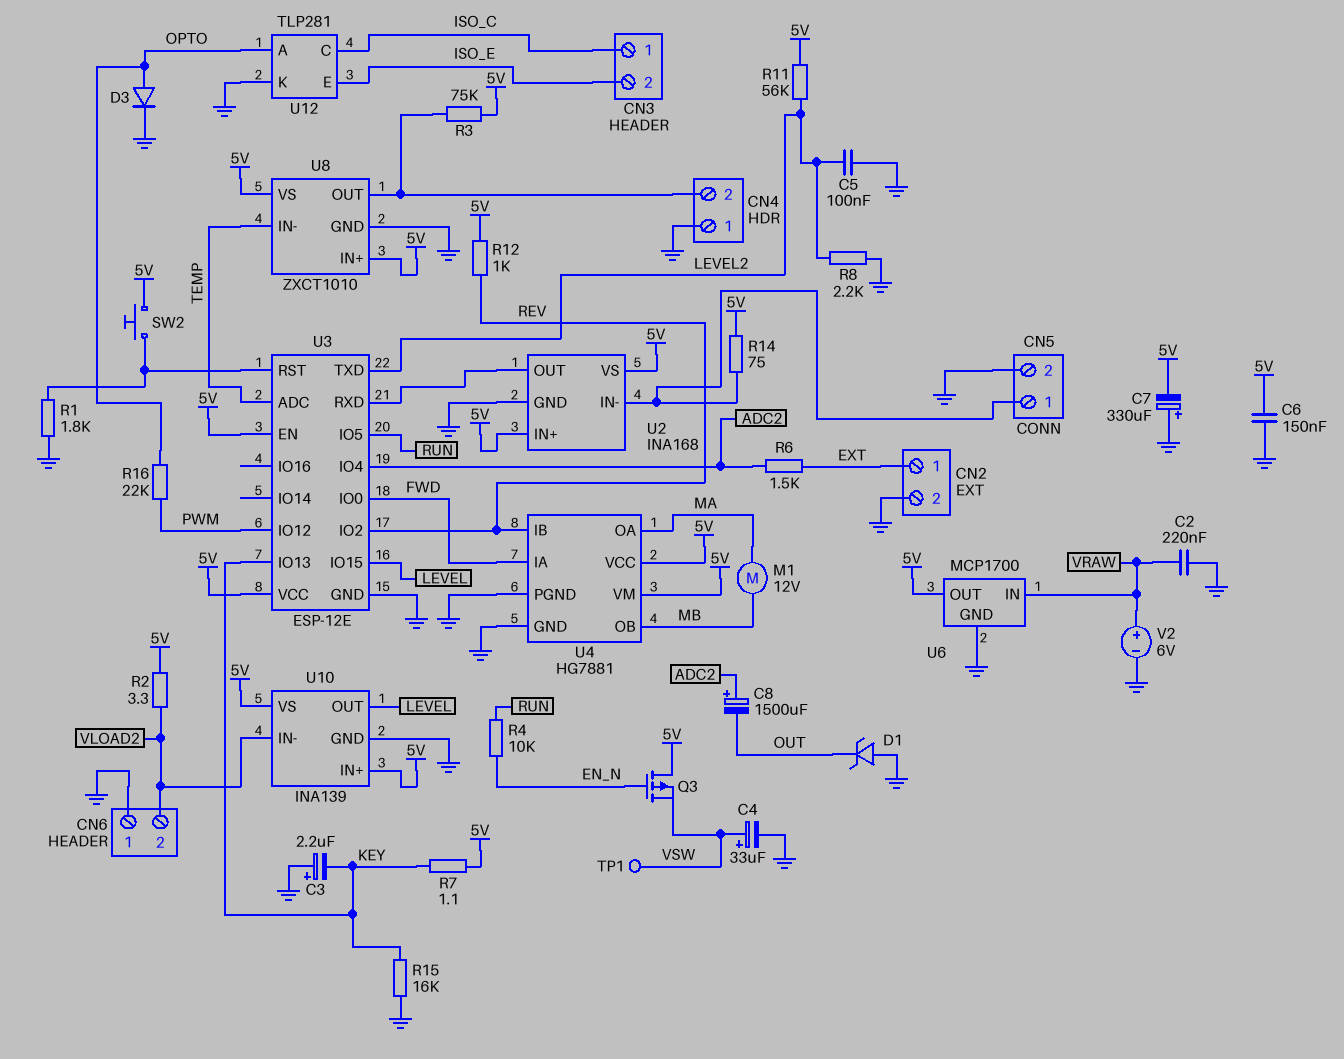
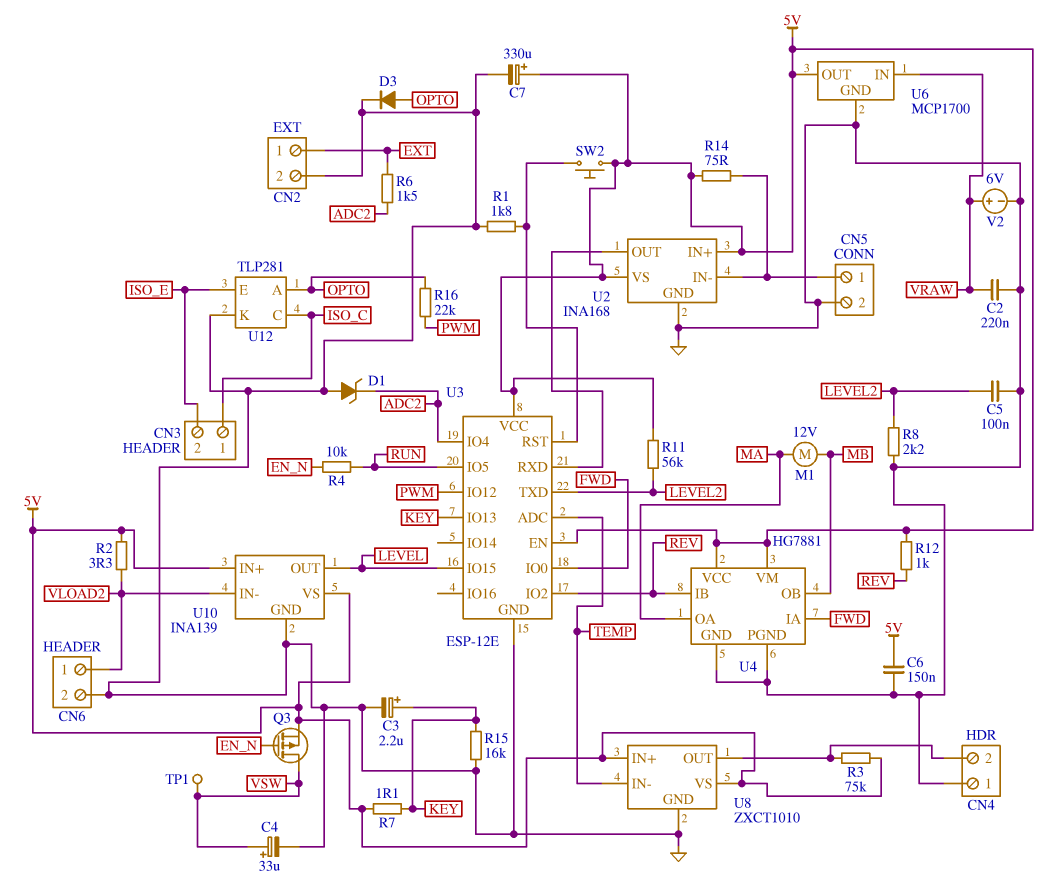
C3: 2.2uF (plus GND, minus KEY) -> 2.2uF (plus KEY, minus GND)
C7: 330uF (plus GND, minus 5V) -> 330uF (plus 5V, minus GND)
C8: 1500uF (plus ADC2, minus OUT) -> none
CN6 pin 1: GND -> VLOAD2
CN6 pin 2: VLOAD2 -> GND
D1: zener (A GND, K OUT) -> zener (A GND, K ADC2)
Q3: PMOS (G EN_N, D 5V, S VSW) -> PMOS (G EN_N, D VSW, S 5V)

